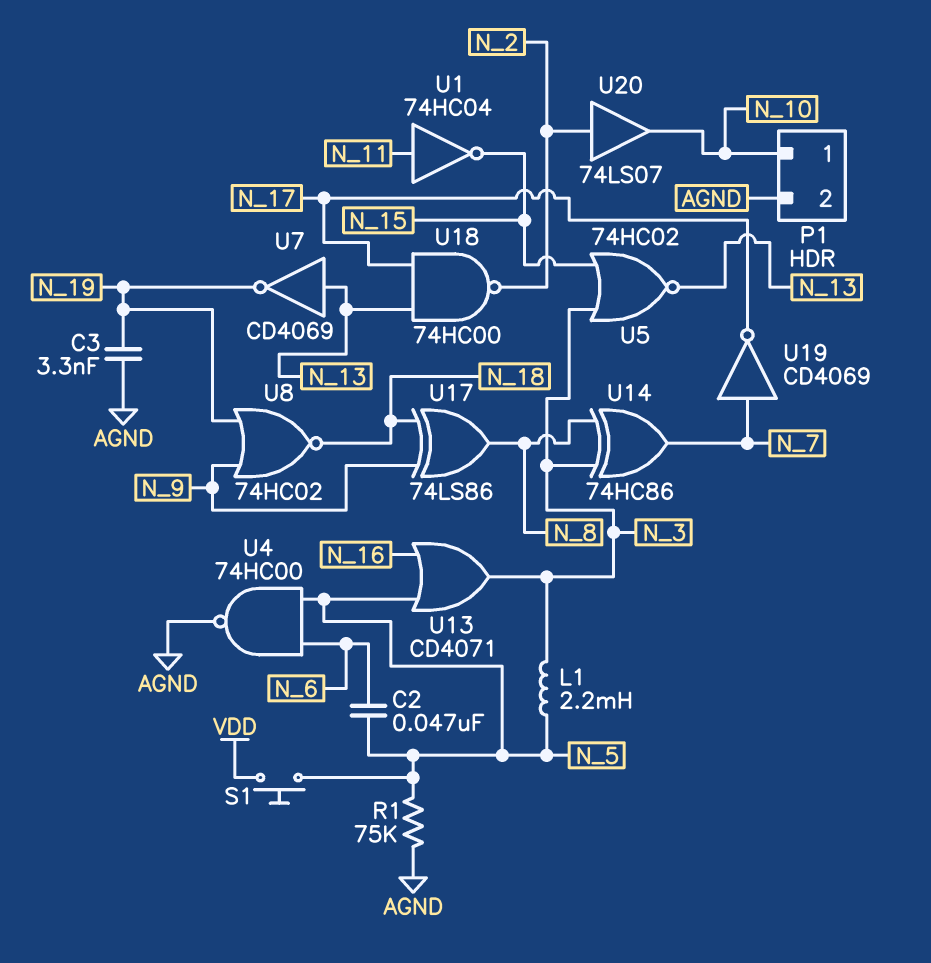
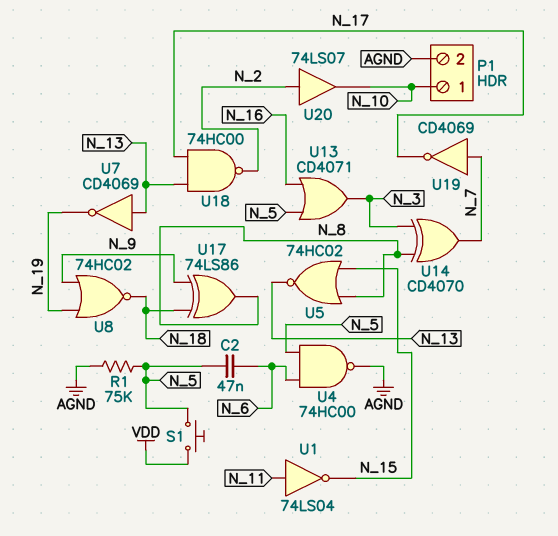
C3: 3.3nF (AGND, N_19) -> none
L1: 2.2mH (N_3, N_5) -> none
U1: NOT 74HC04 (in N_11, out N_15) -> NOT 74LS04 (in N_11, out N_15)
U5: NOR 74HC02 (in N_3, in N_15, out N_13) -> NOR 74HC02 (in N_8, in N_15, out N_13)
U14: XOR 74HC86 (in N_3, in N_8, out N_7) -> XOR CD4070 (in N_3, in N_8, out N_7)

